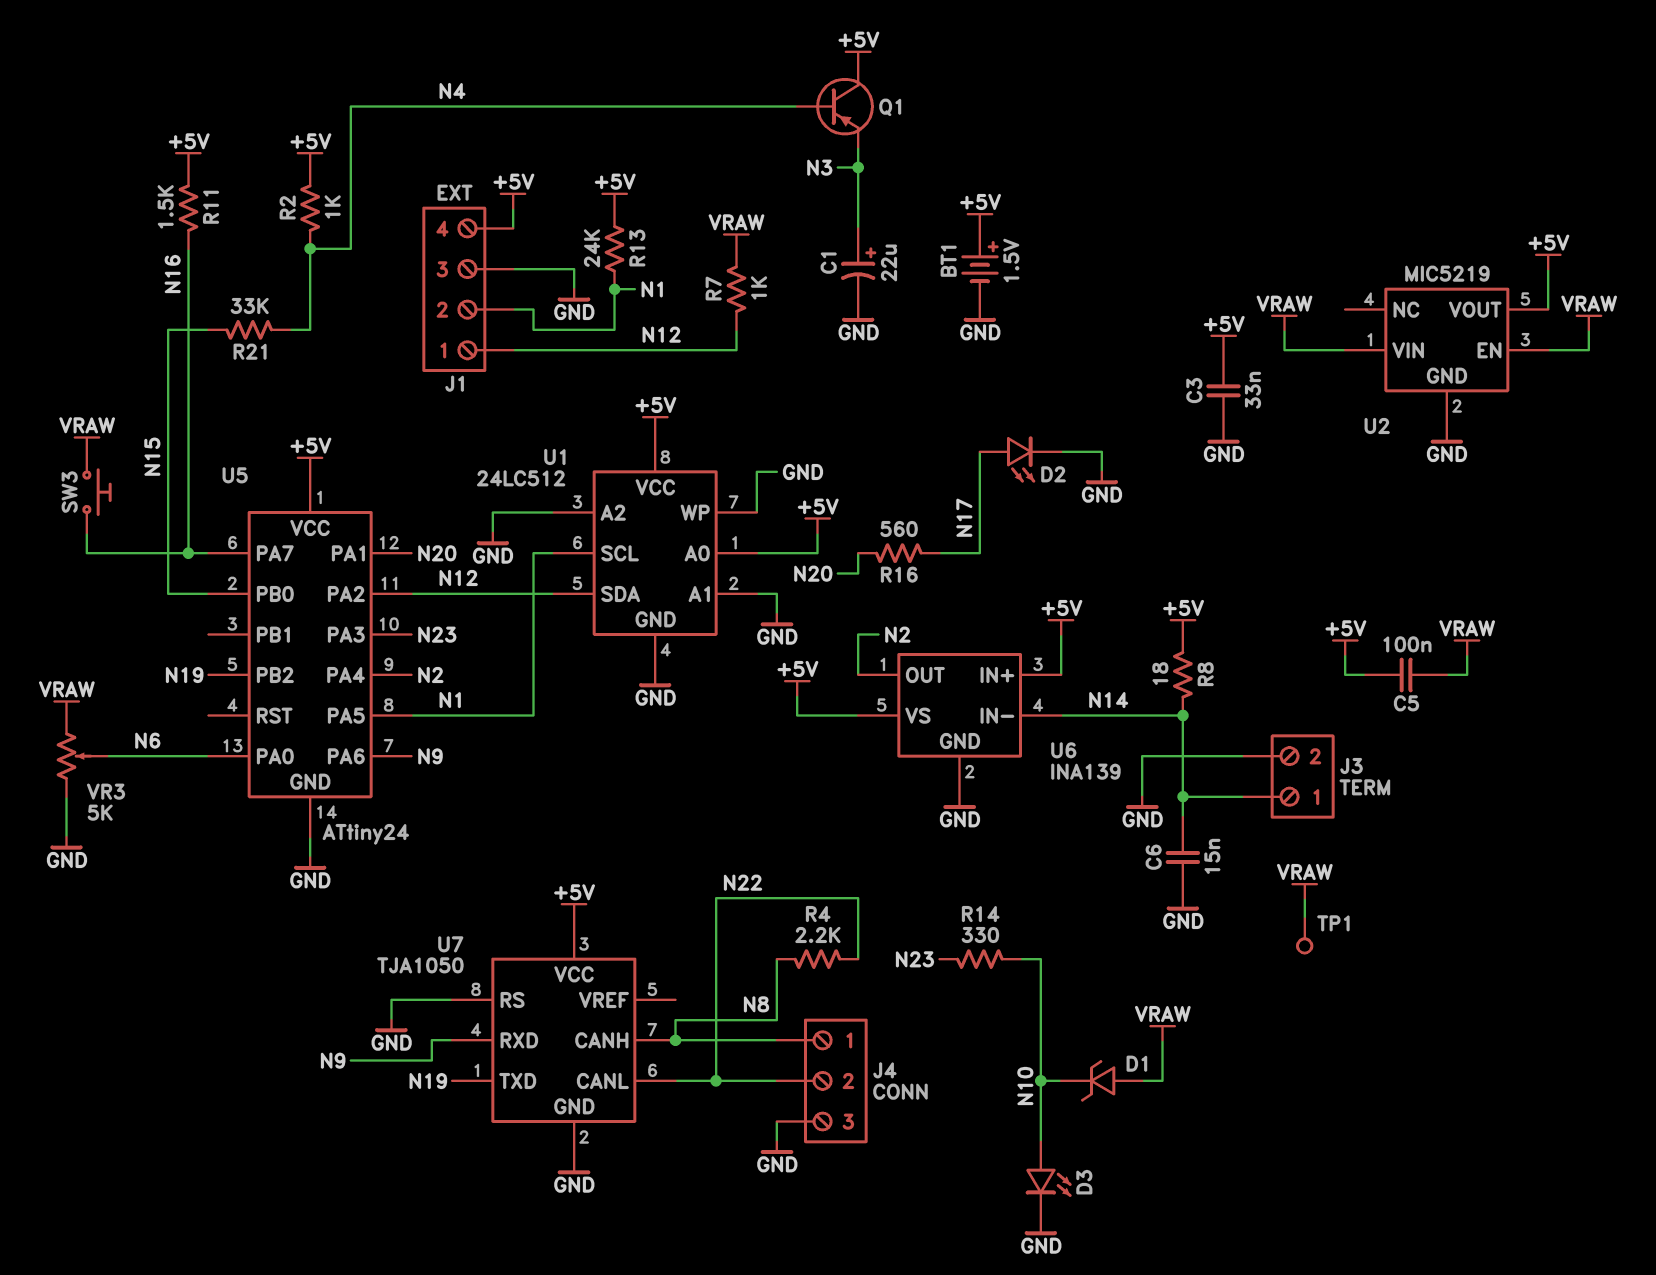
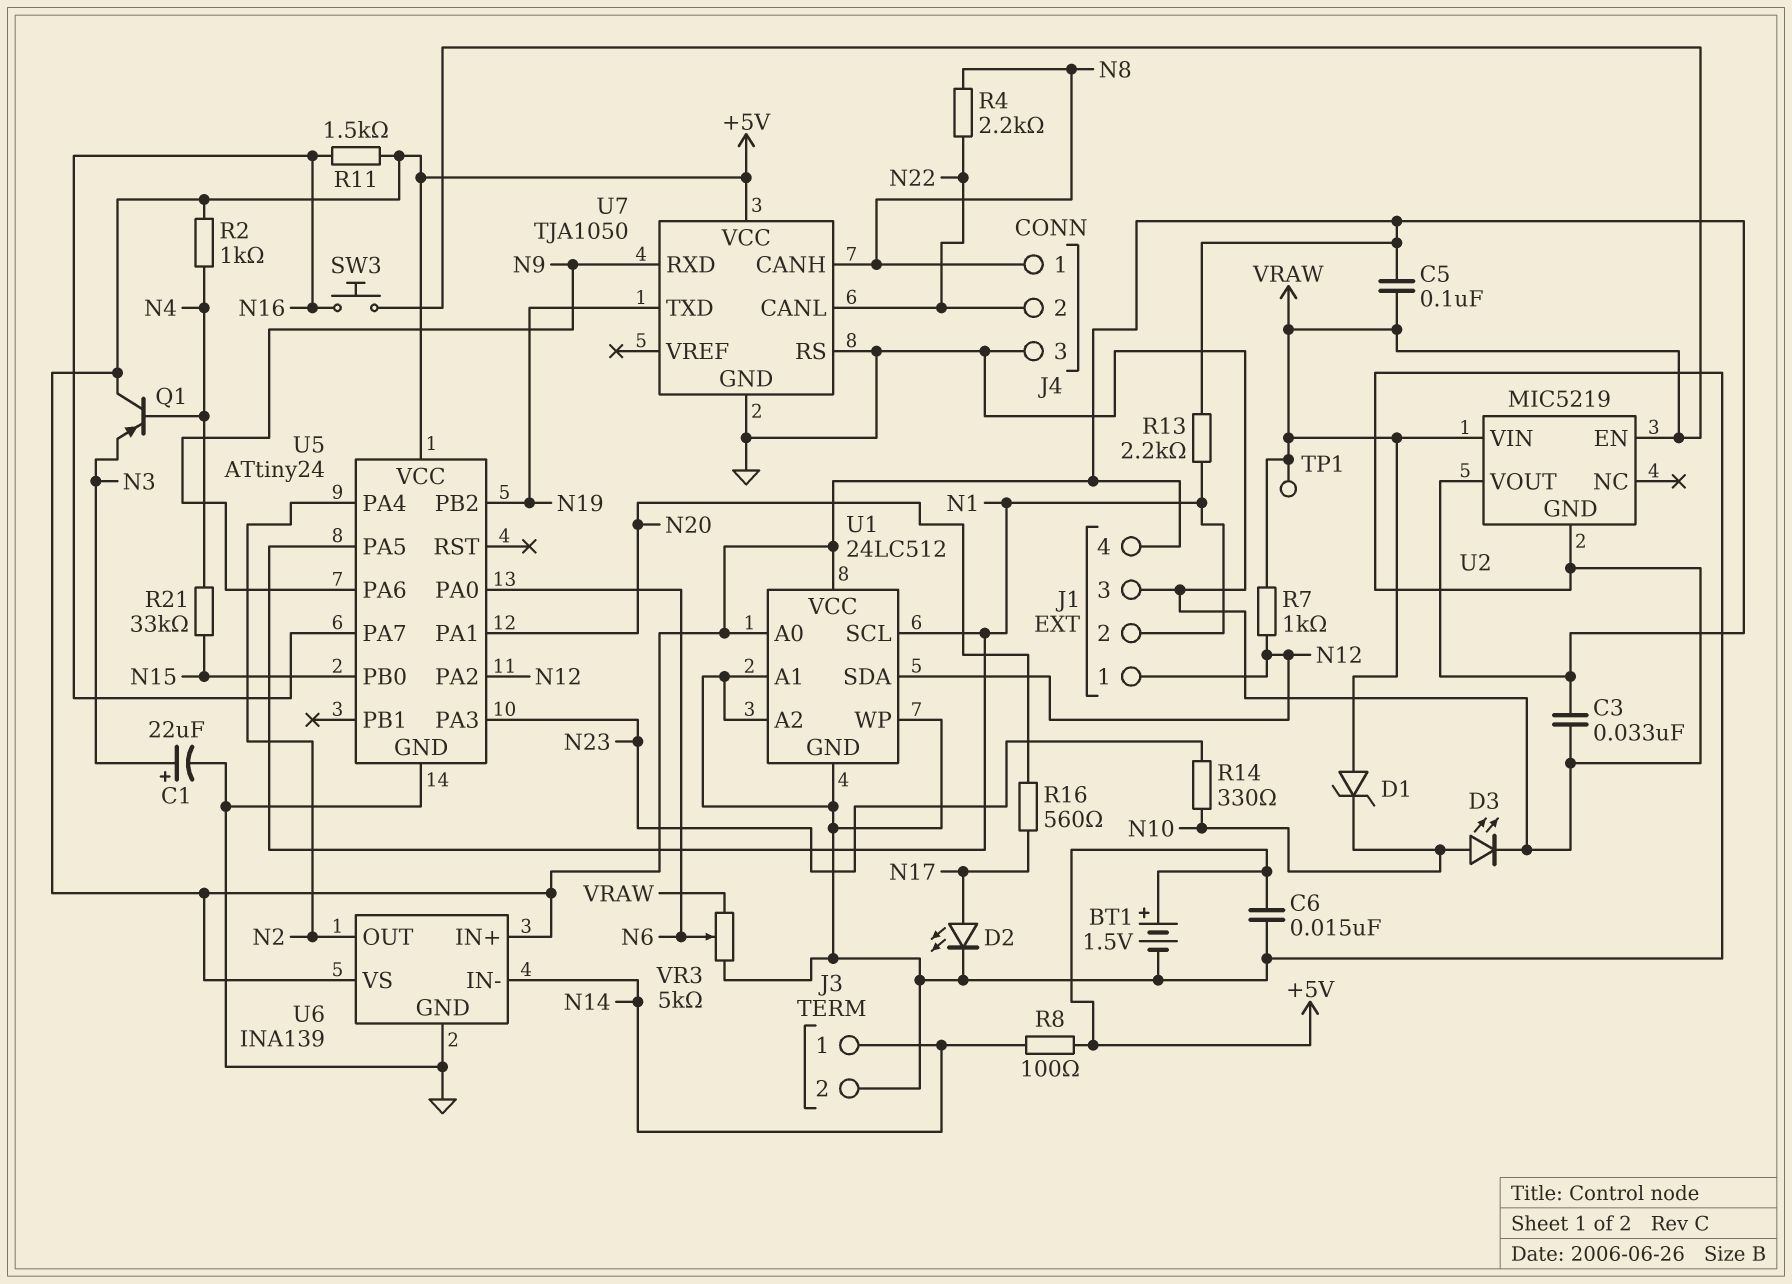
C6: 15nF (GND, N14) -> 15nF (+5V, GND)
R8: 18 (+5V, N14) -> 100 (+5V, N14)
R13: 24k (+5V, N1) -> 2.2k (+5V, N1)

